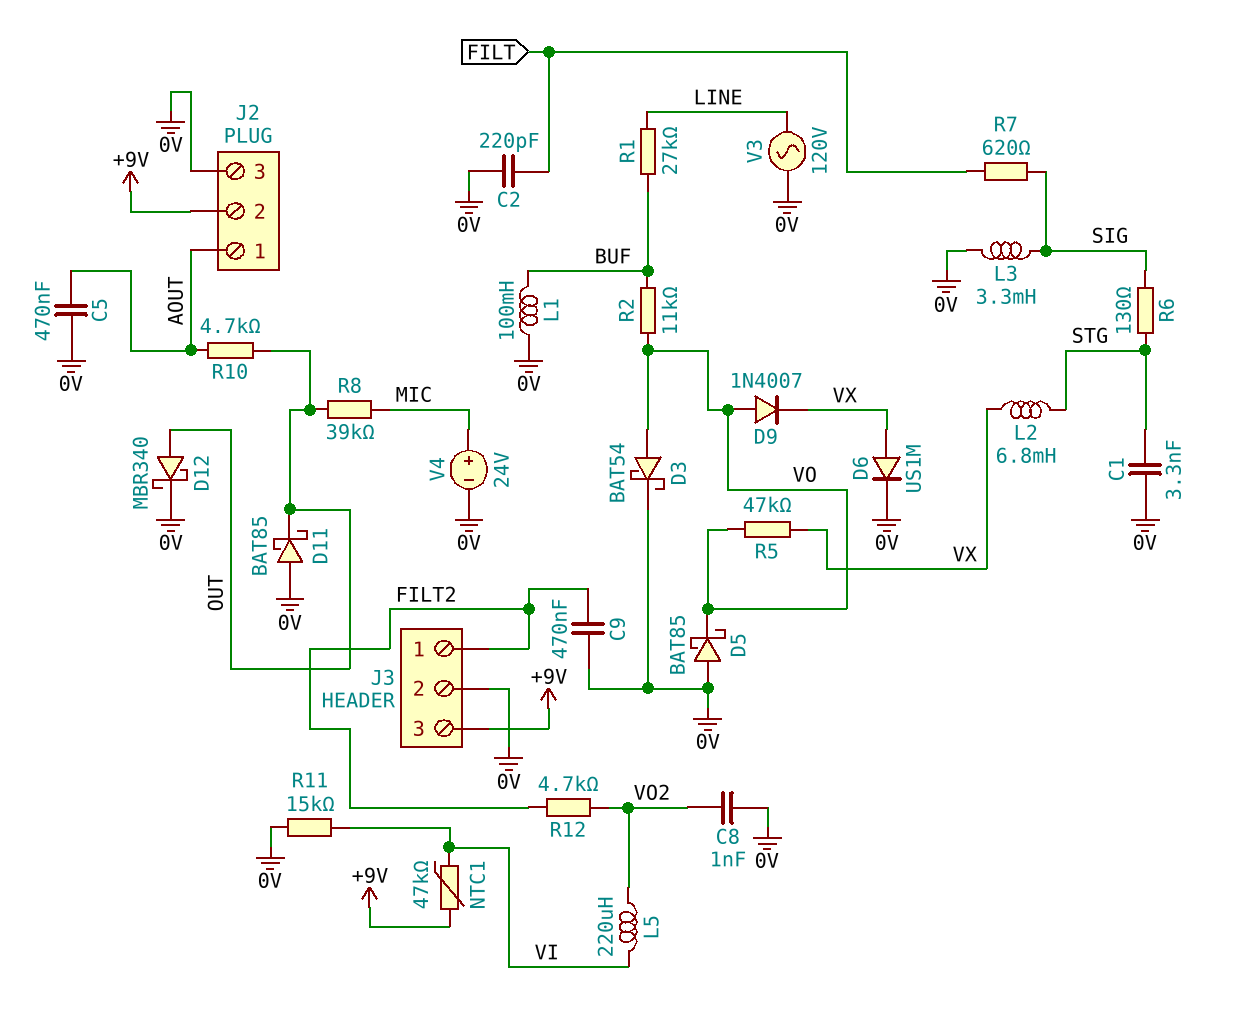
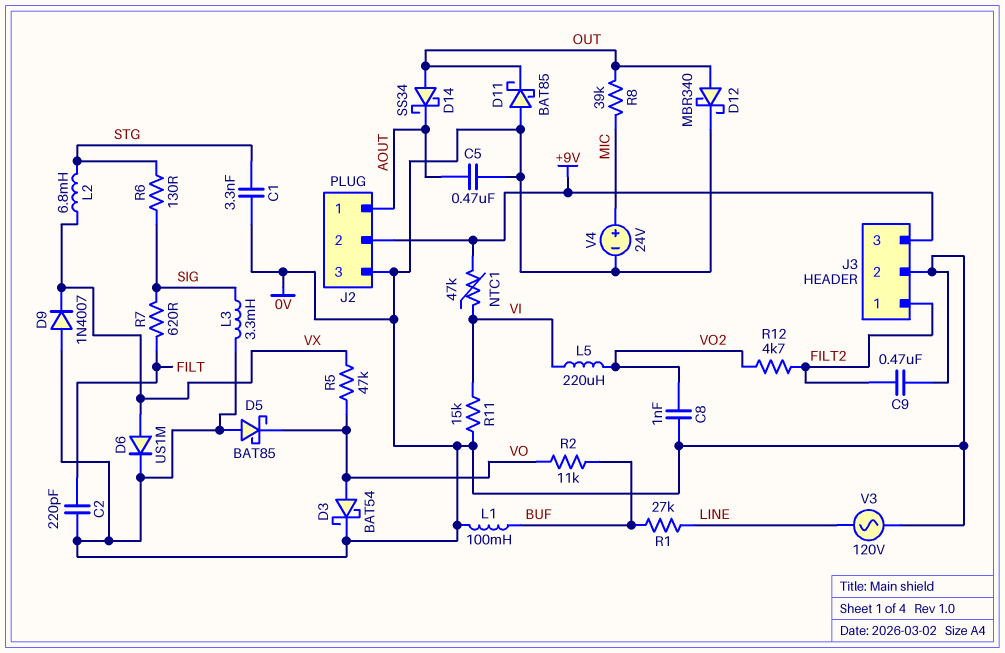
D9: diode 1N4007 (A VO, K VX) -> diode 1N4007 (A 0V, K VX)
D14: none -> schottky SS34 (A OUT, K AOUT)
R10: 4.7k (AOUT, OUT) -> none

